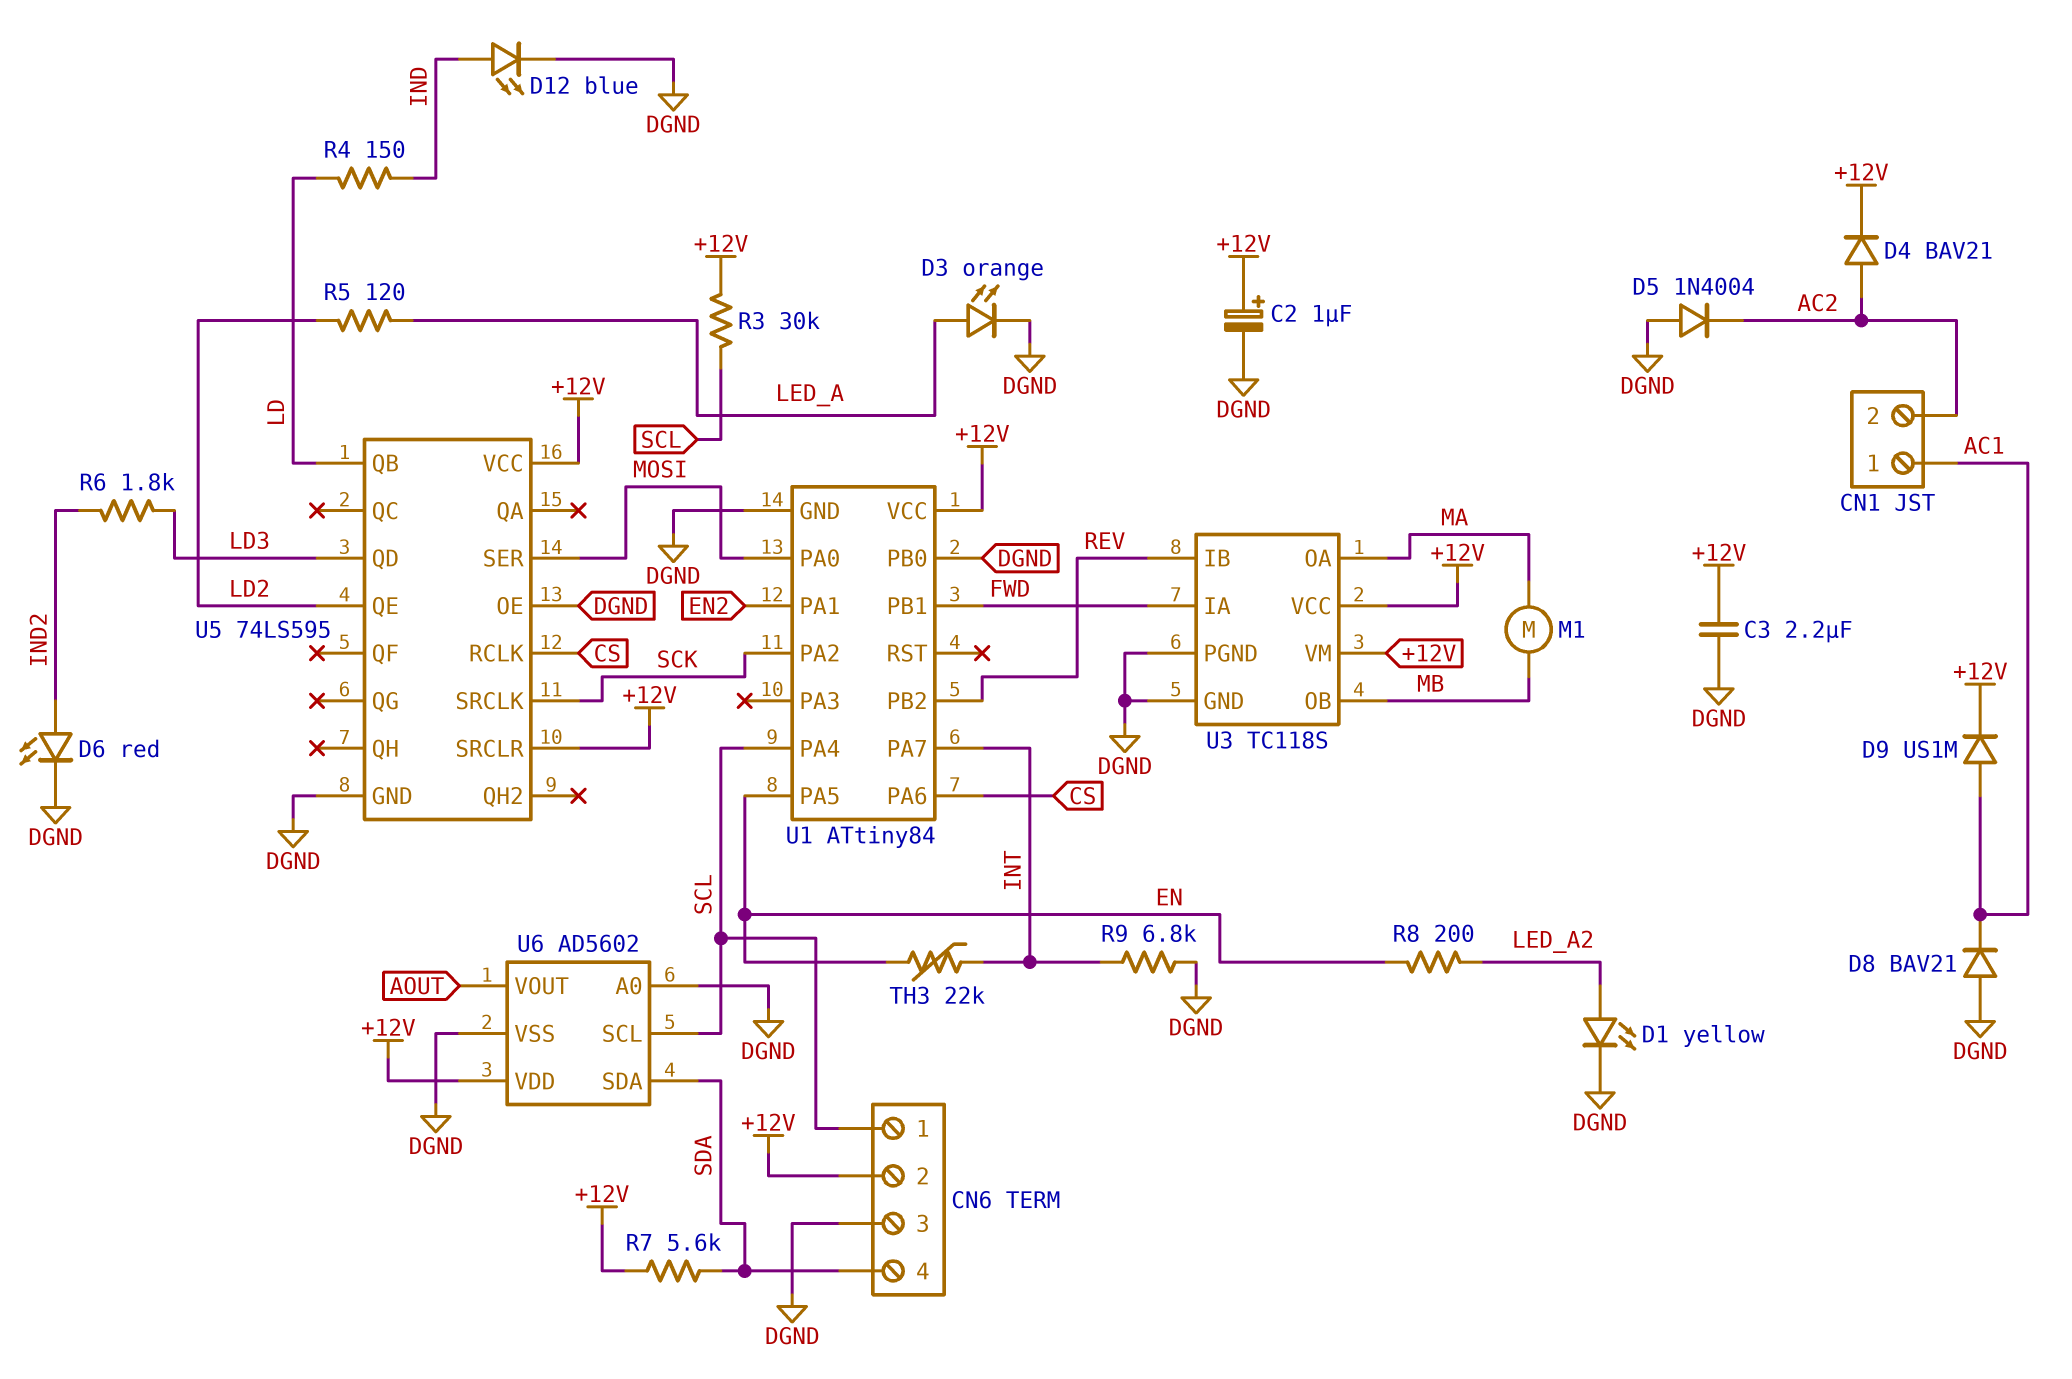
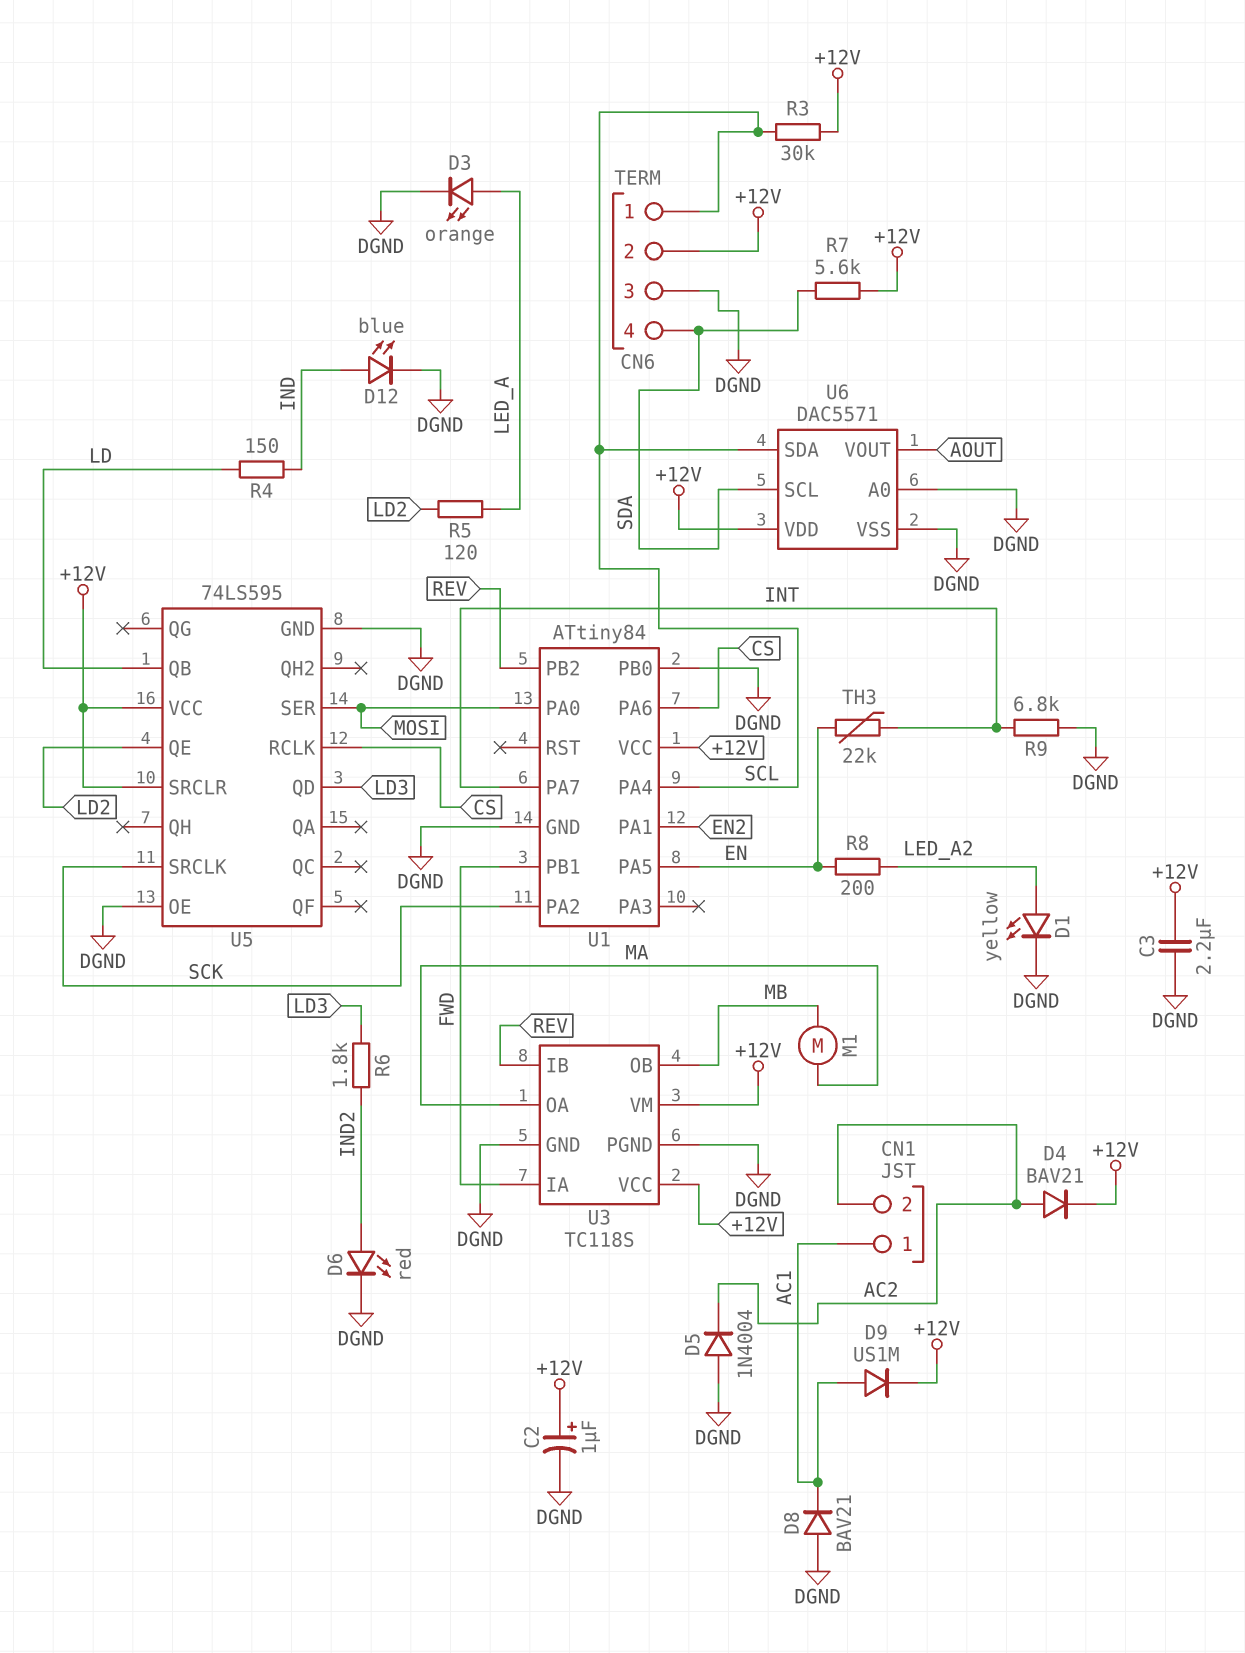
U6: AD5602 -> DAC5571
U6 pin SCL: SCL -> SDA
U6 pin SDA: SDA -> SCL

